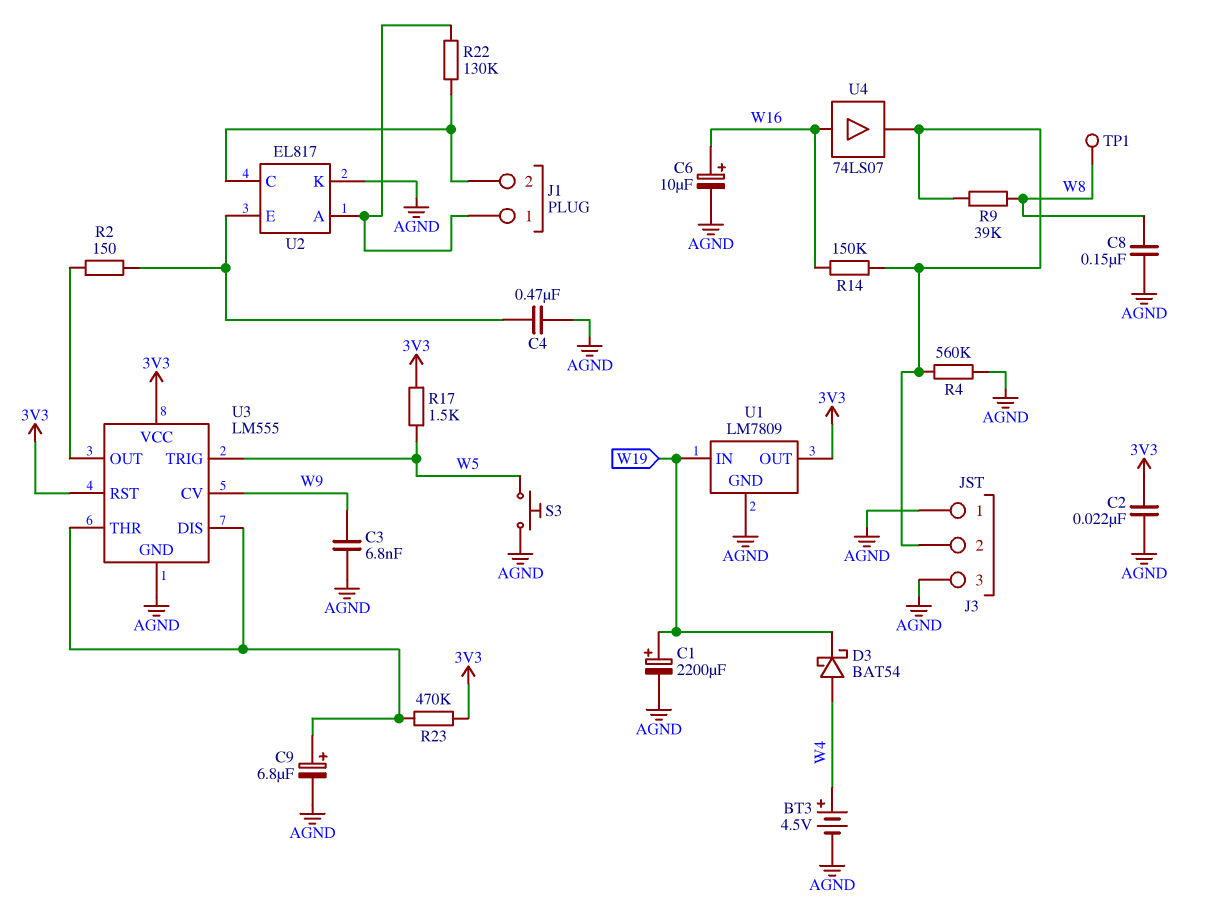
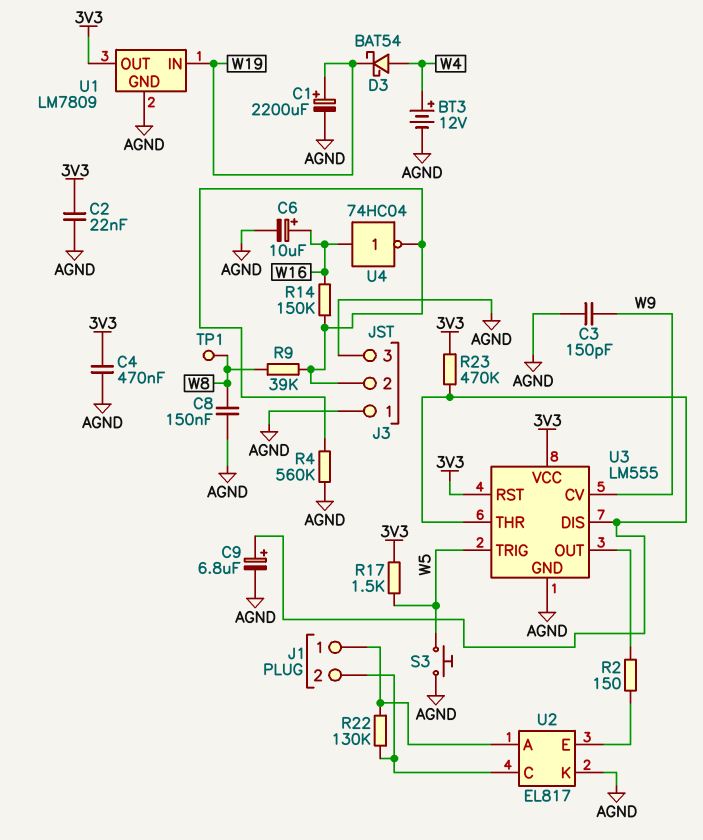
BT3: 4.5V (plus W4, minus AGND) -> 12V (plus W4, minus AGND)
C3: 6.8nF (AGND, W9) -> 150pF (AGND, W9)
C4: 470nF (AGND, U2/E) -> 470nF (3V3, AGND)
U4: buffer 74LS07 (in W16, out J3/2) -> NOT 74HC04 (in W16, out J3/2)

